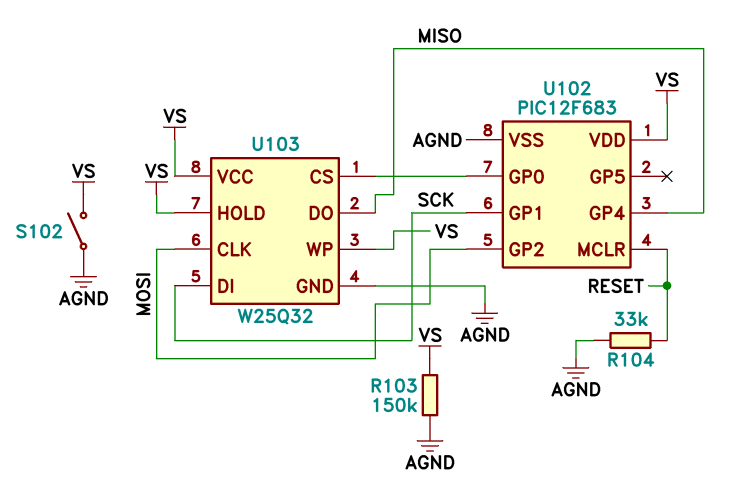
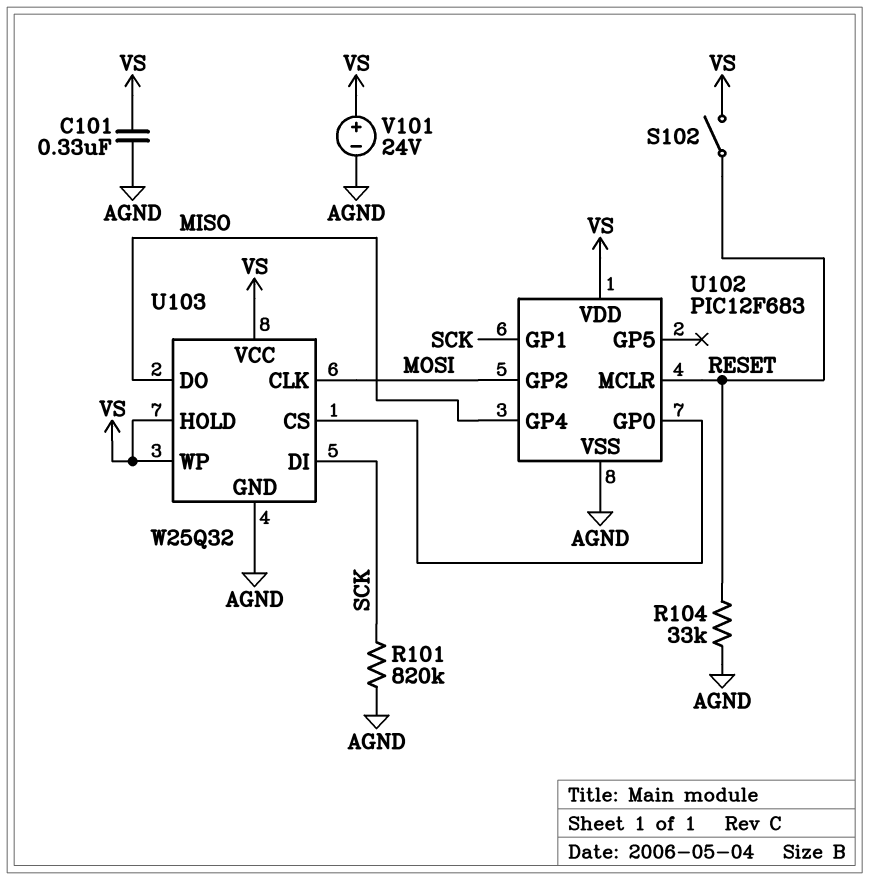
C101: none -> 330nF (AGND, VS)
R101: none -> 820k (AGND, SCK)
R103: 150k (AGND, VS) -> none
S102: switch (AGND, VS) -> switch (RESET, VS)
V101: none -> 24V (plus VS, minus AGND)

